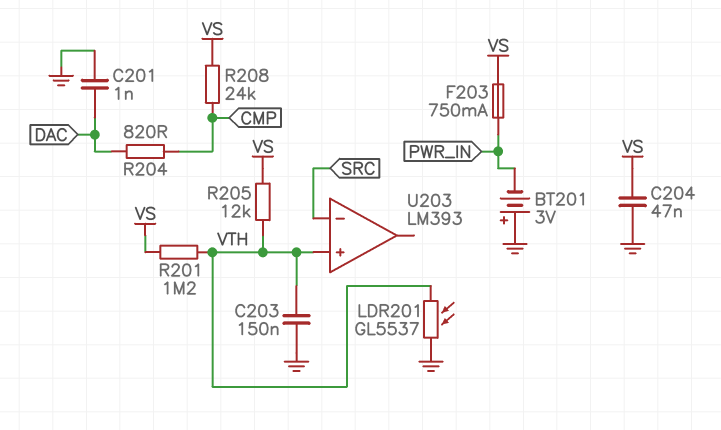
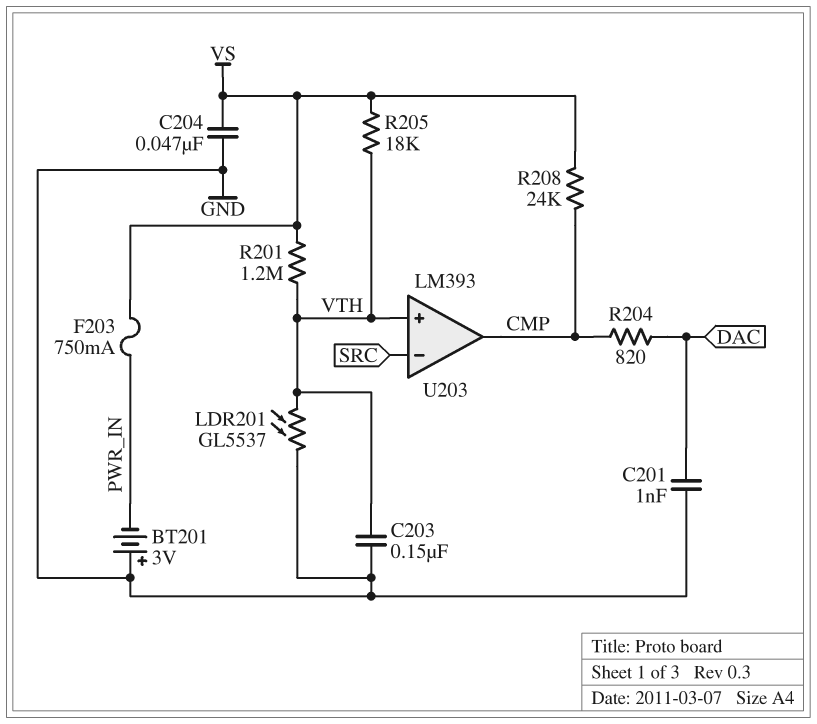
R205: 12k (VS, VTH) -> 18k (VS, VTH)
U203 pin out: none -> CMP

